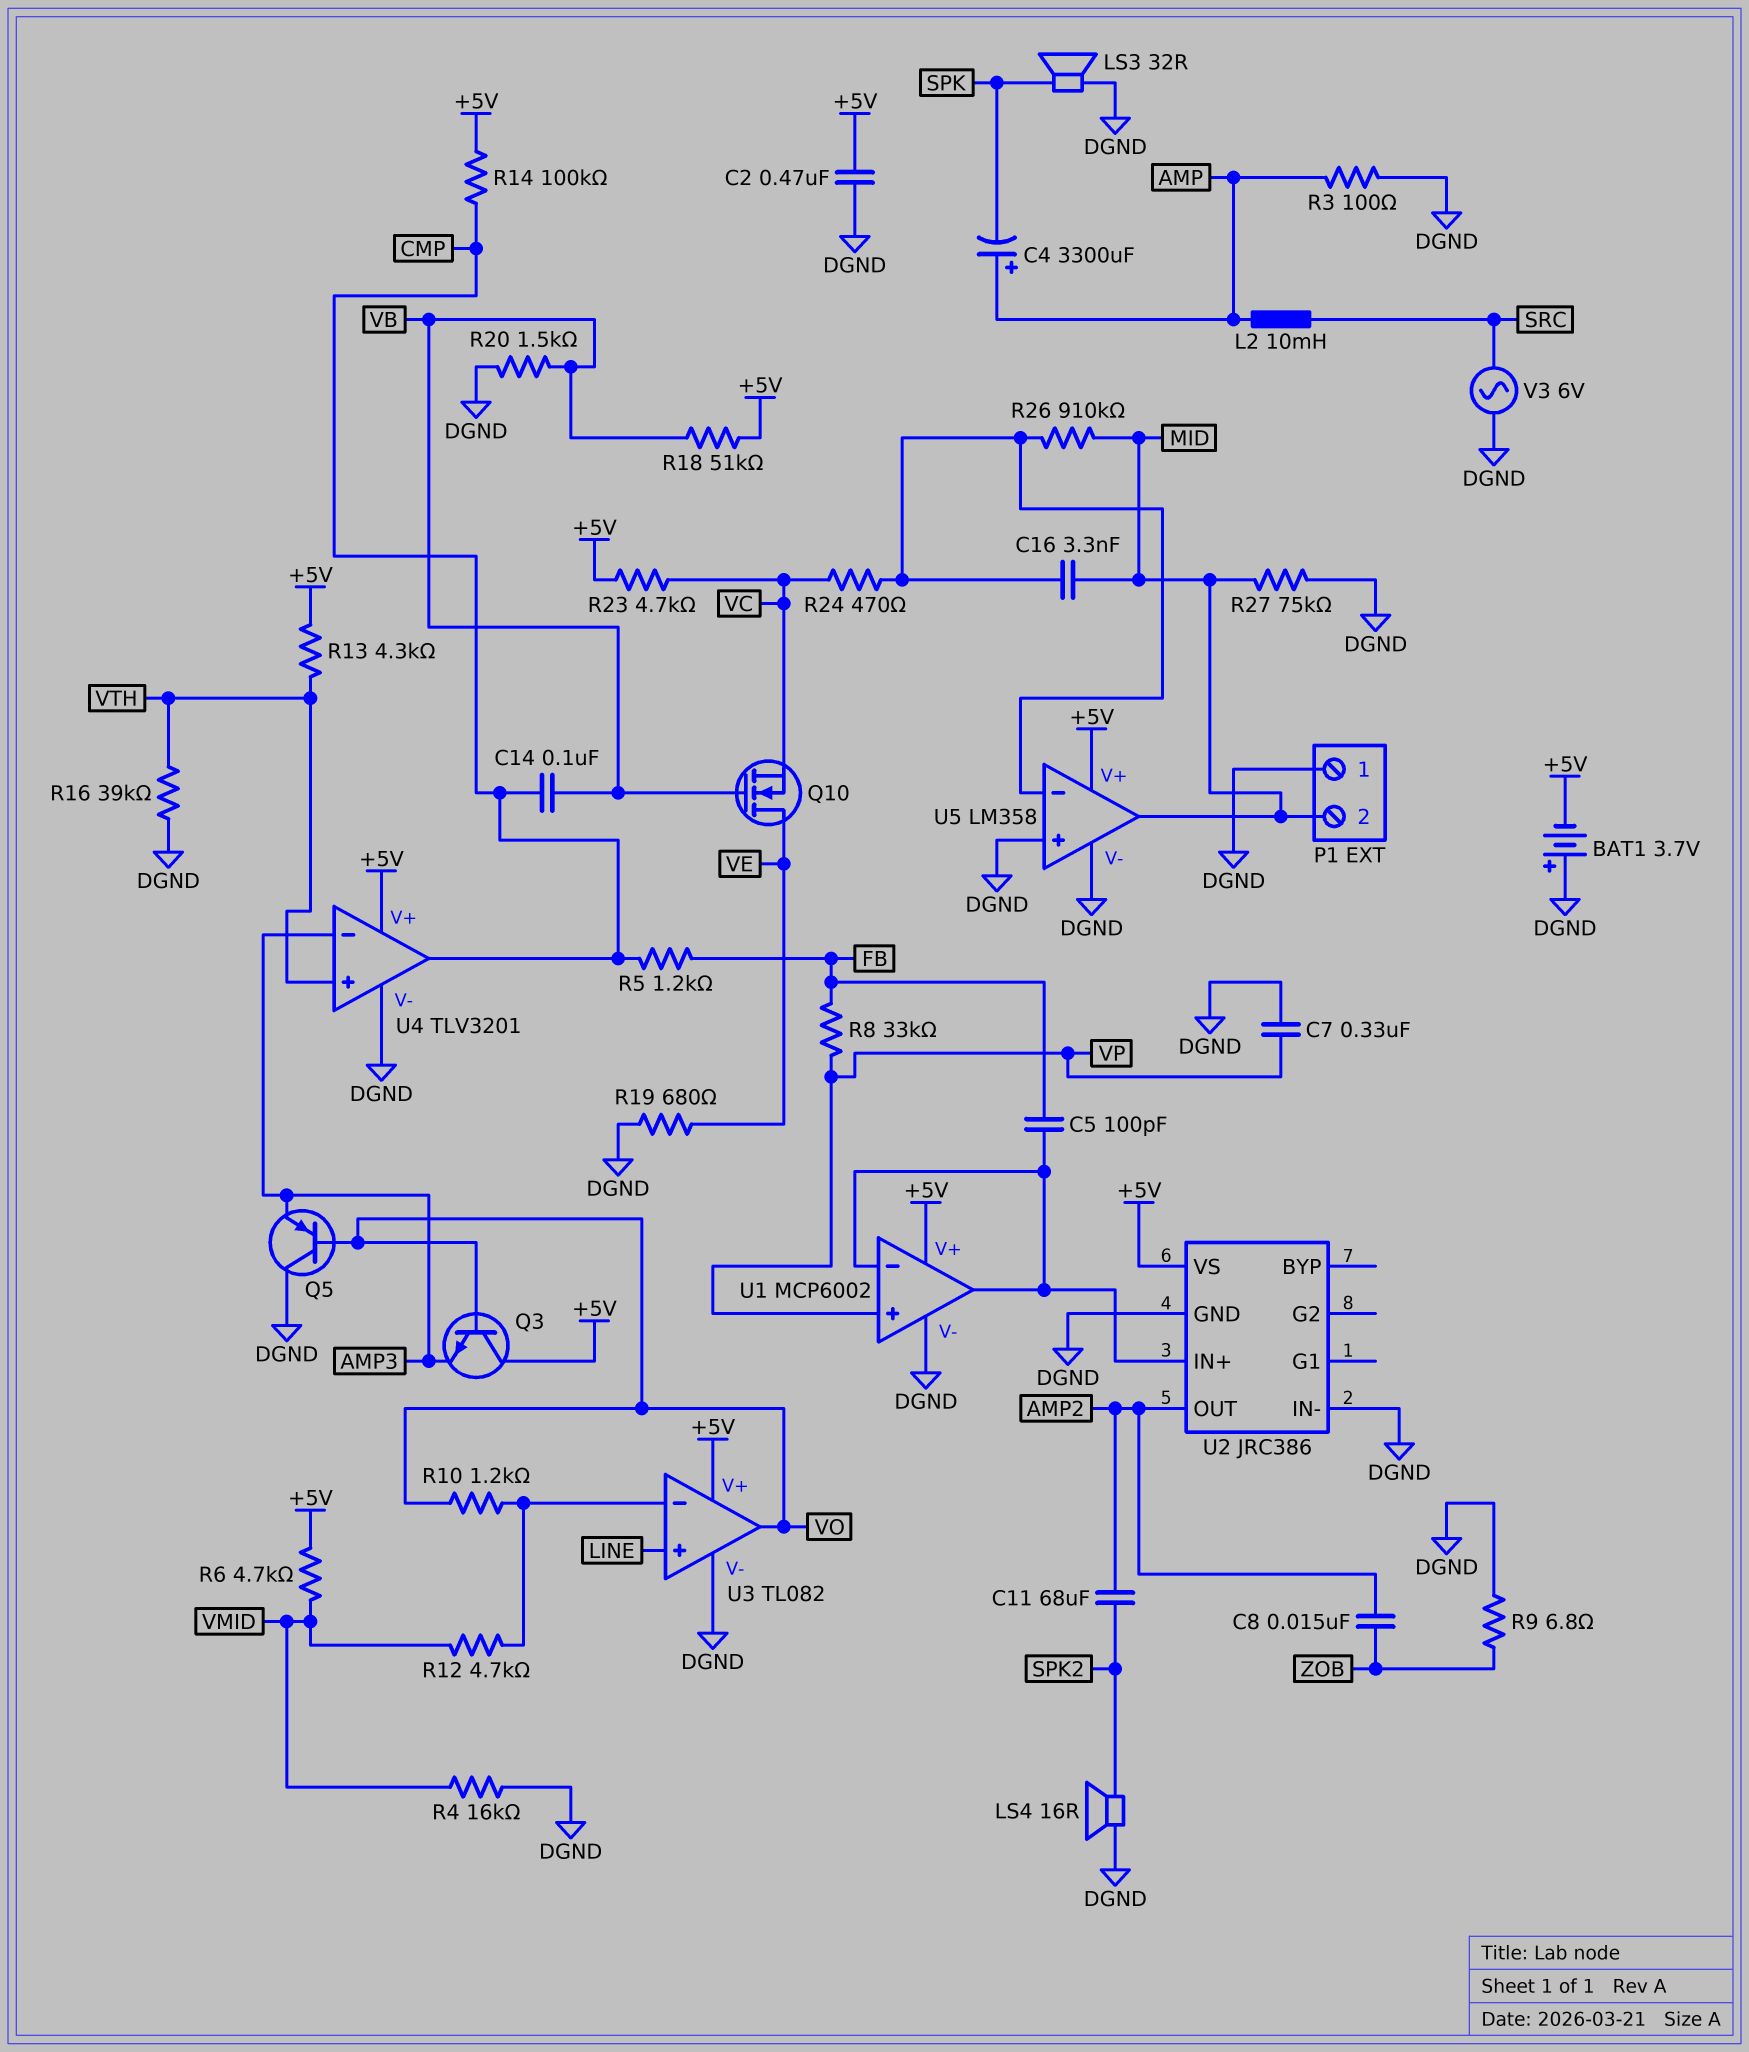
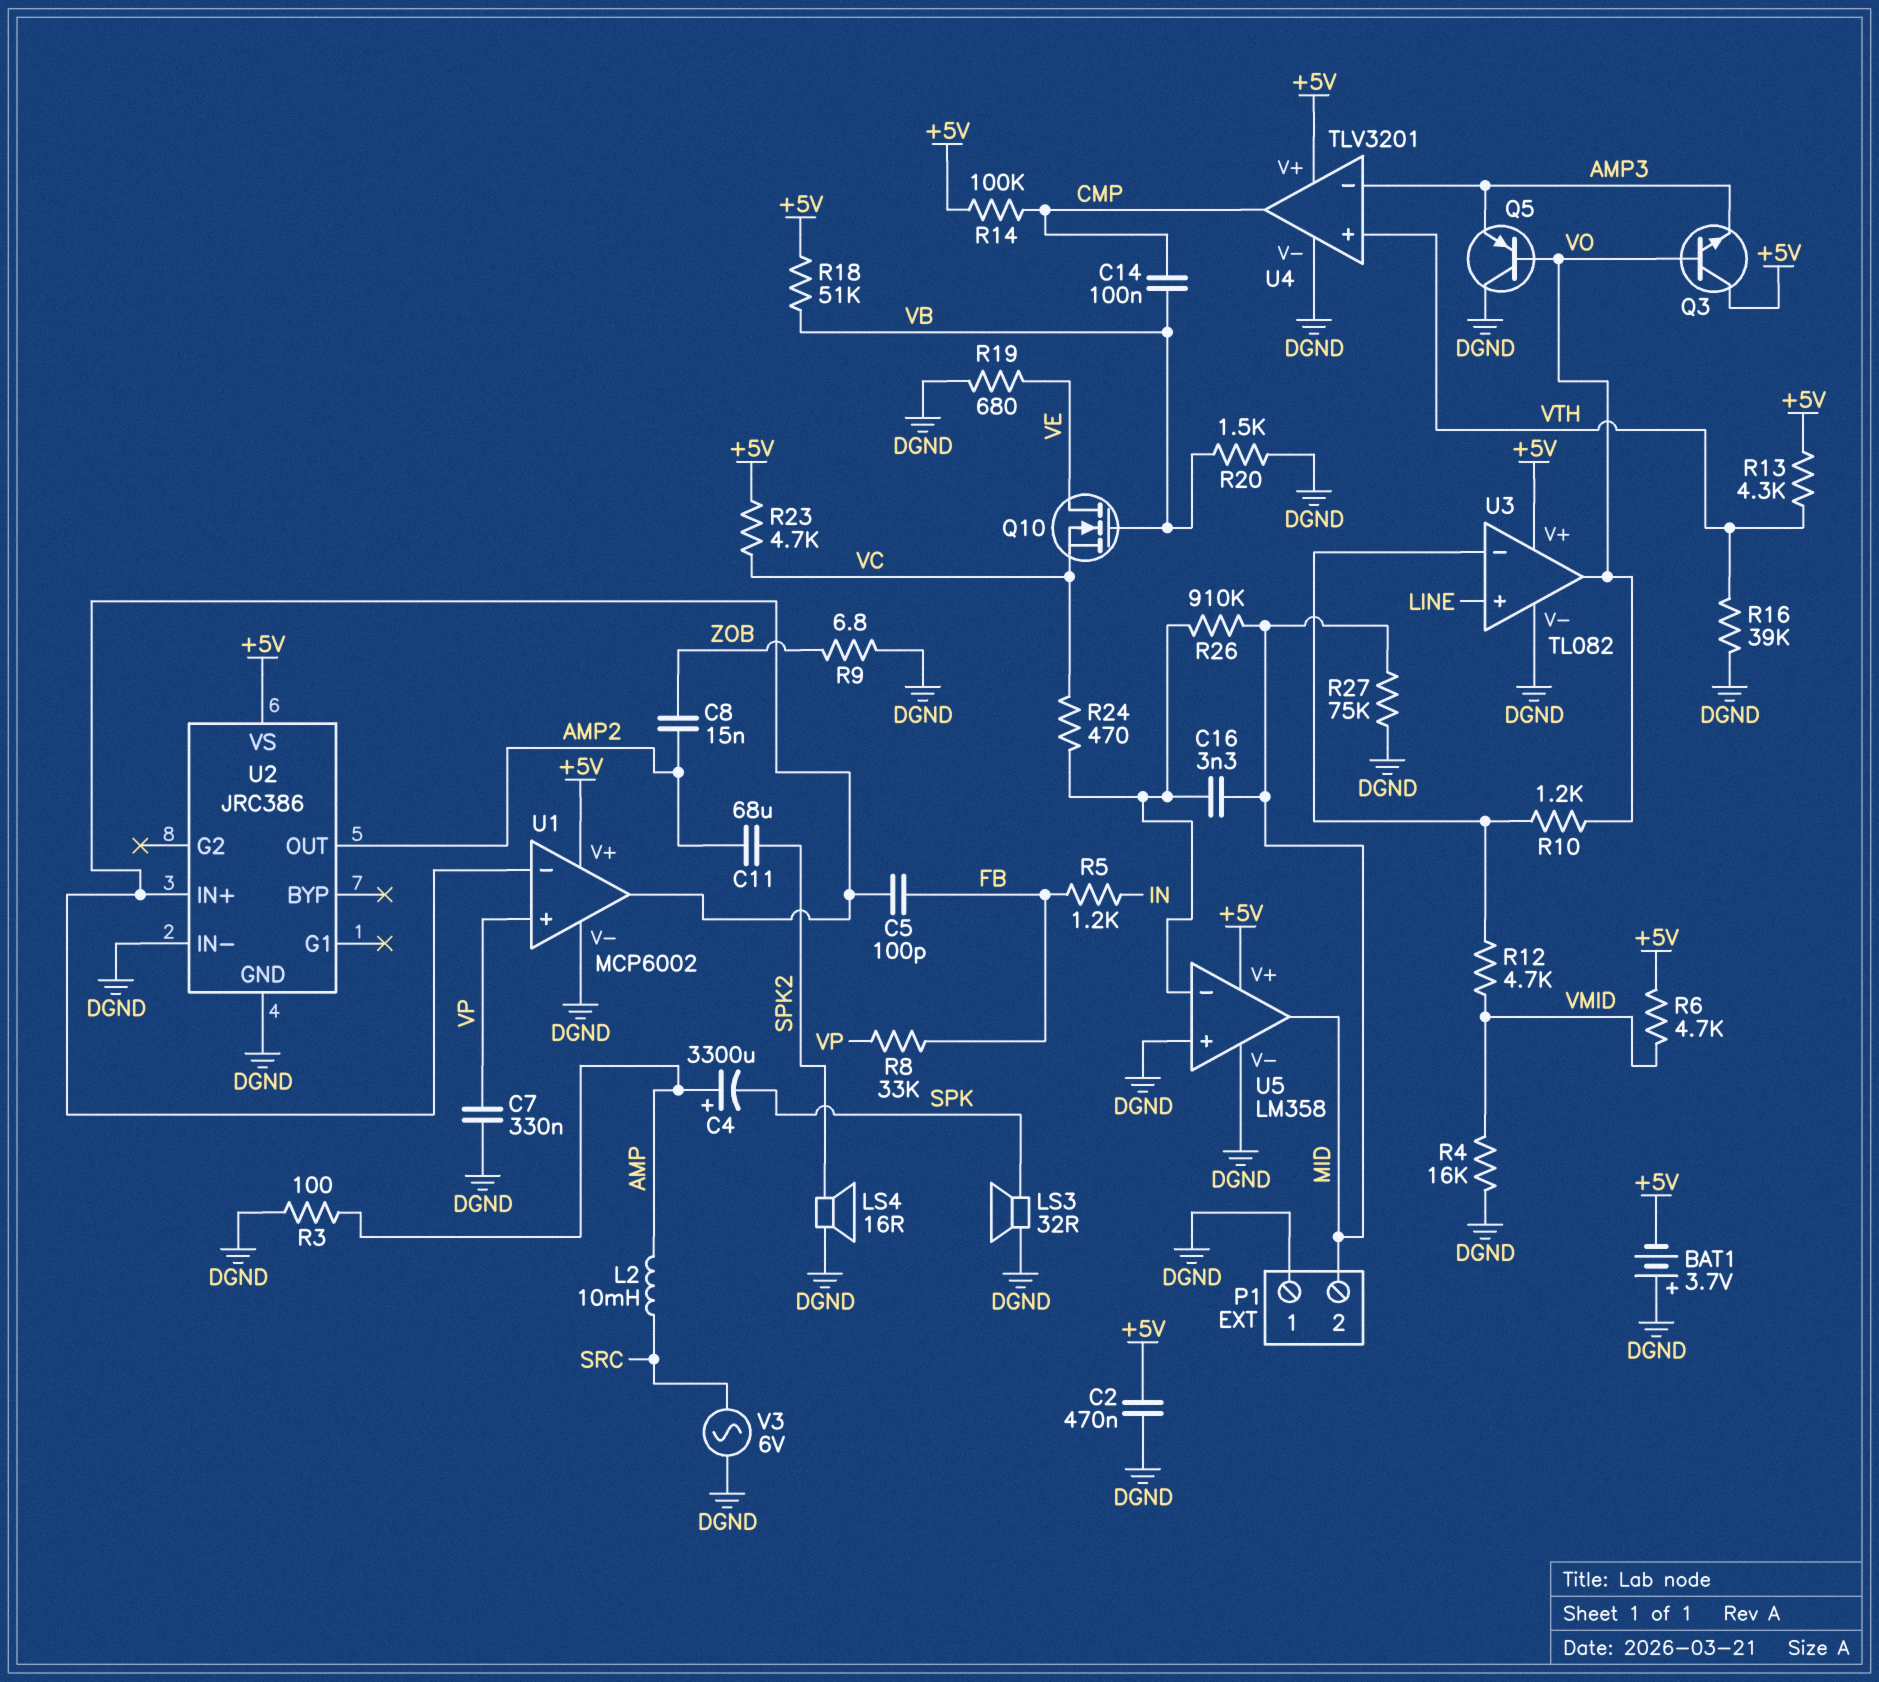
R5: 1.2k (CMP, FB) -> 1.2k (FB, IN)

